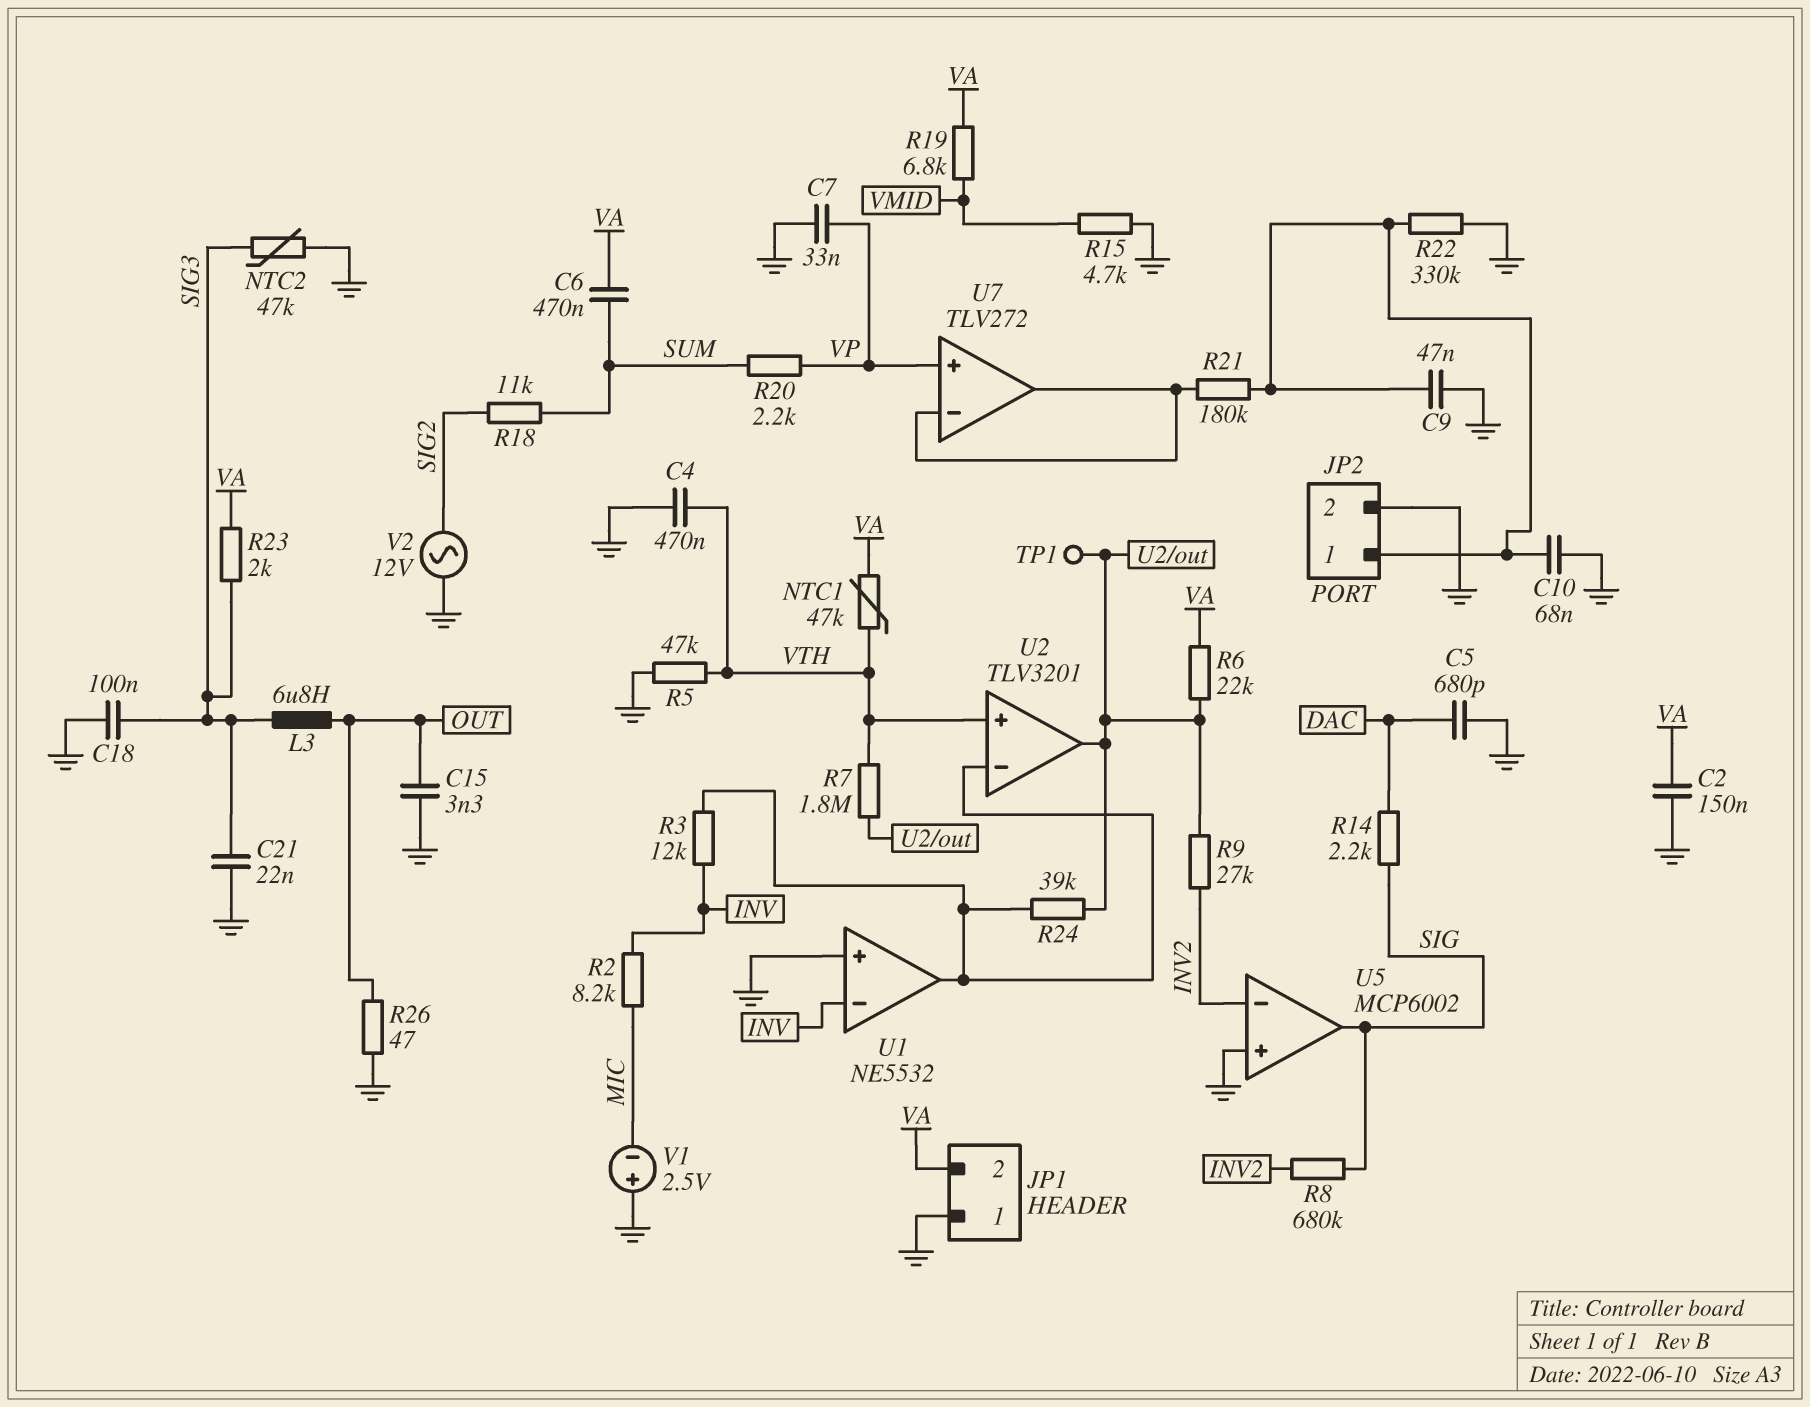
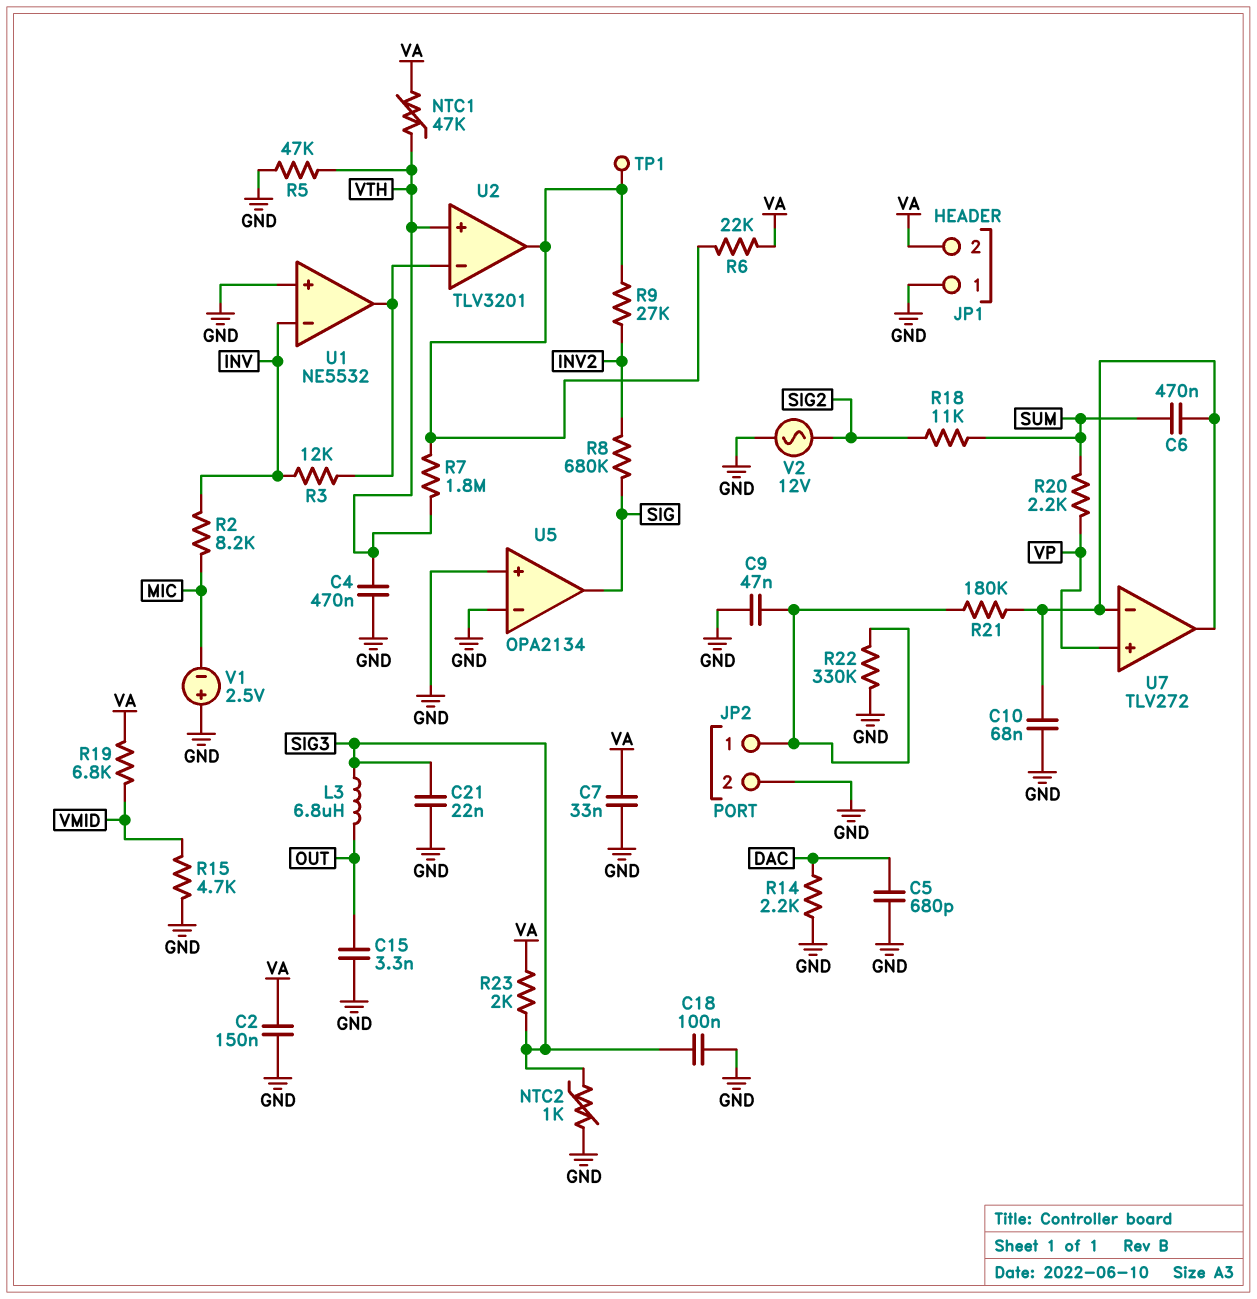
C6: 470nF (SUM, VA) -> 470nF (SUM, U7/in-)
C7: 33nF (GND, VP) -> 33nF (GND, VA)
C10: 68nF (GND, JP2/1) -> 68nF (GND, U7/in-)
NTC2: 47k (GND, SIG3) -> 1k (GND, SIG3)
R14: 2.2k (DAC, SIG) -> 2.2k (DAC, GND)
R24: 39k (U1/out, U2/out) -> none
R26: 47 (GND, OUT) -> none
U5: MCP6002 -> OPA2134
U5 pin in-: INV2 -> GND

